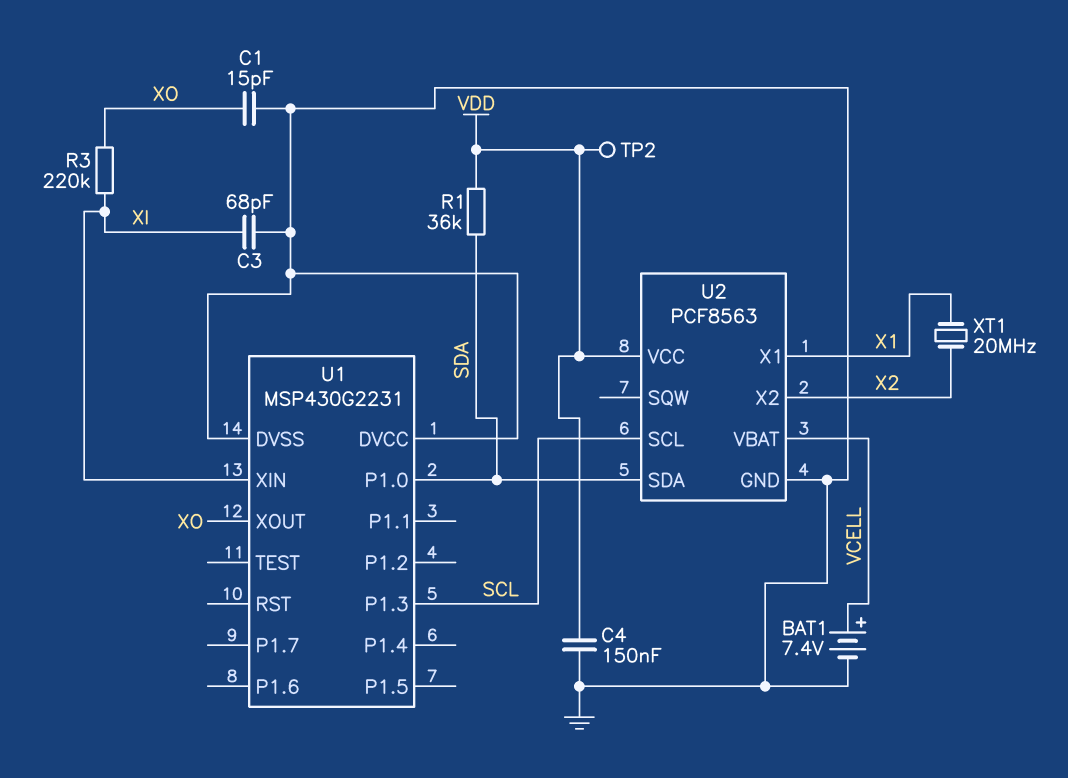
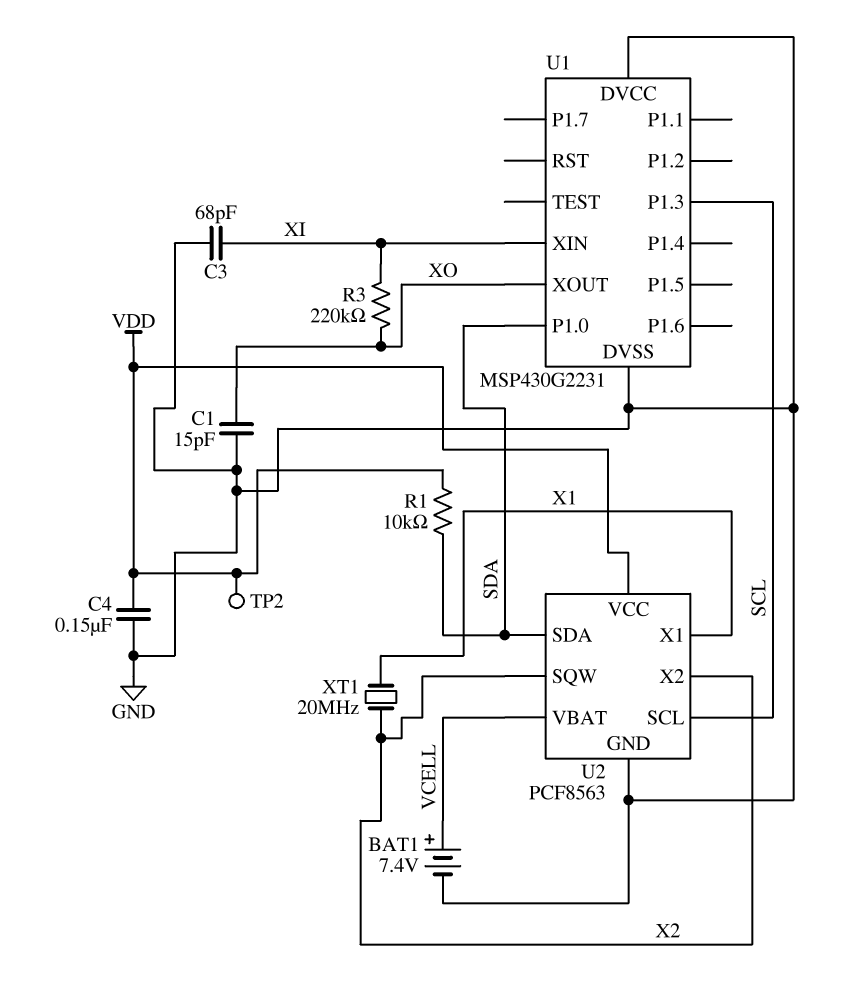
R1: 36k (SDA, VDD) -> 10k (SDA, VDD)
U2 pin SQW: none -> X2

